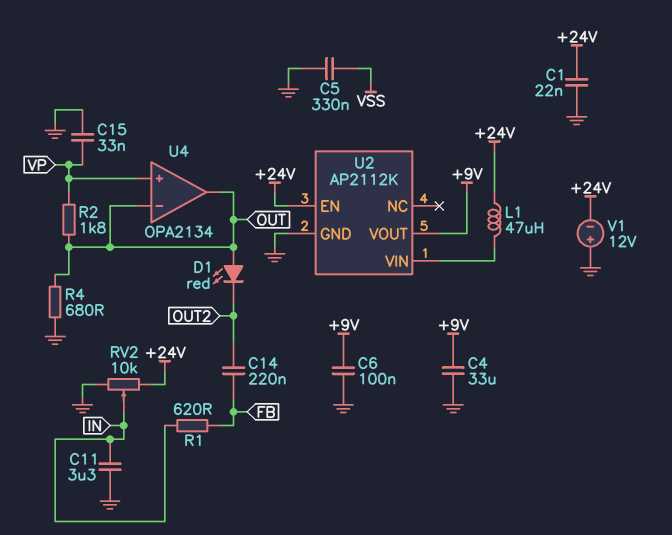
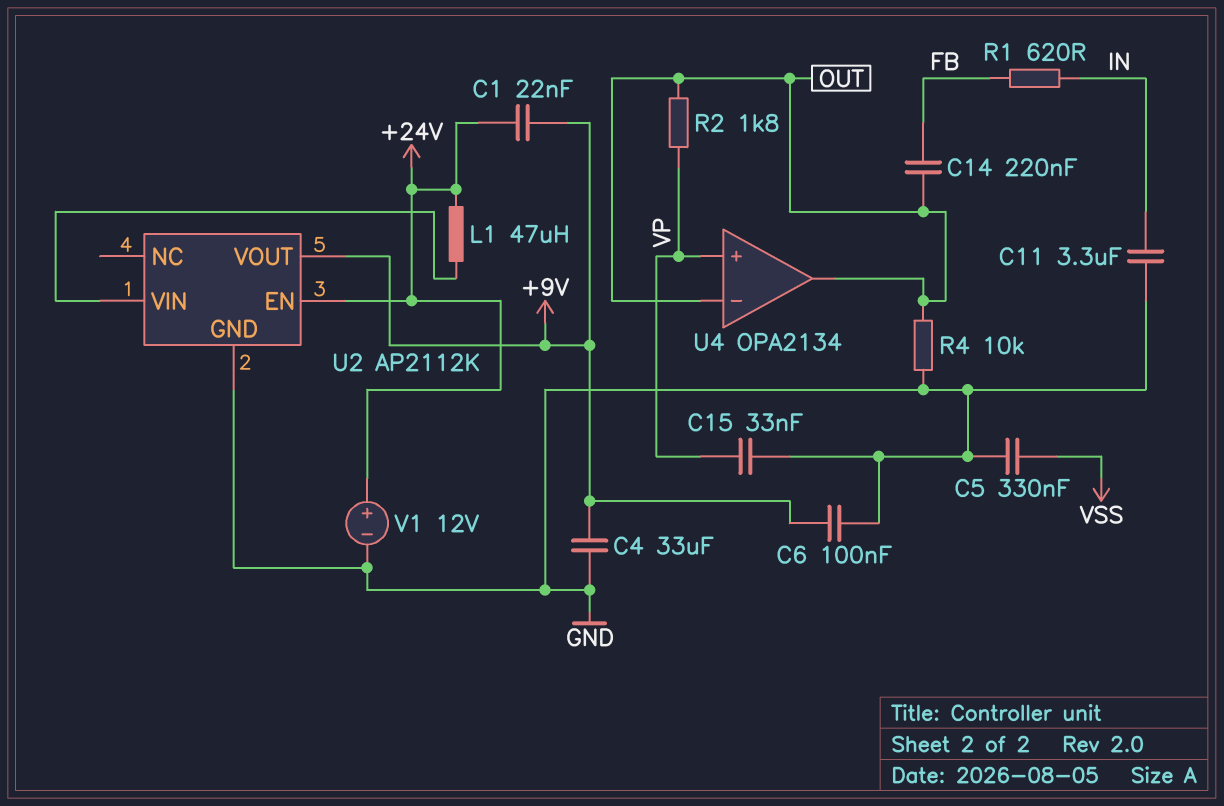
C1: 22nF (+24V, GND) -> 22nF (+9V, +24V)
C14: 220nF (FB, OUT2) -> 220nF (FB, OUT)
D1: LED red (A OUT, K OUT2) -> none
R4: 680 (GND, OUT) -> 10k (GND, OUT)
RV2: 10k (+24V, GND, wiper IN) -> none
V1: 12V (plus GND, minus +24V) -> 12V (plus +24V, minus GND)

